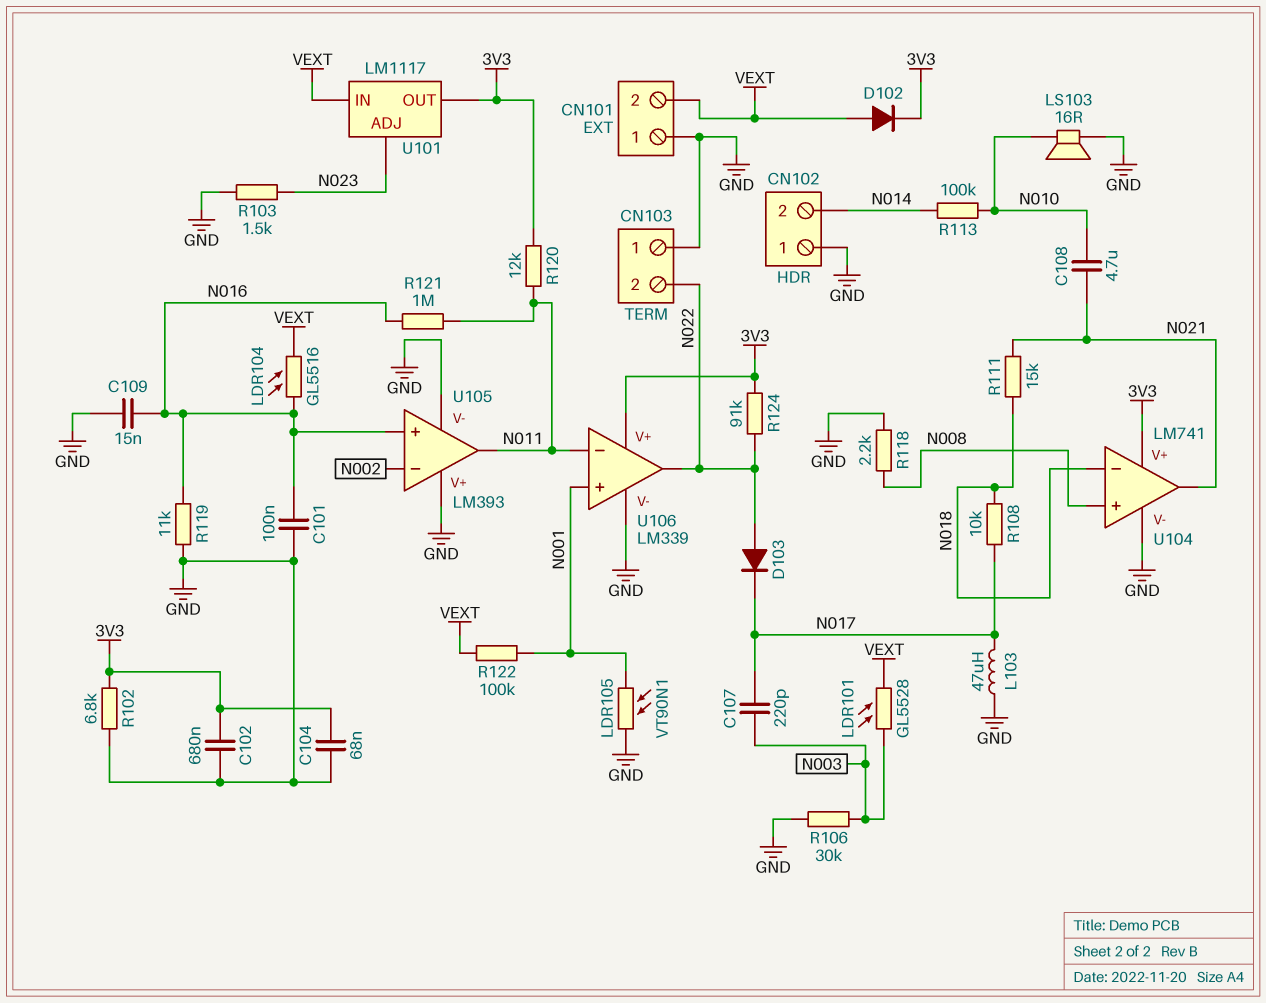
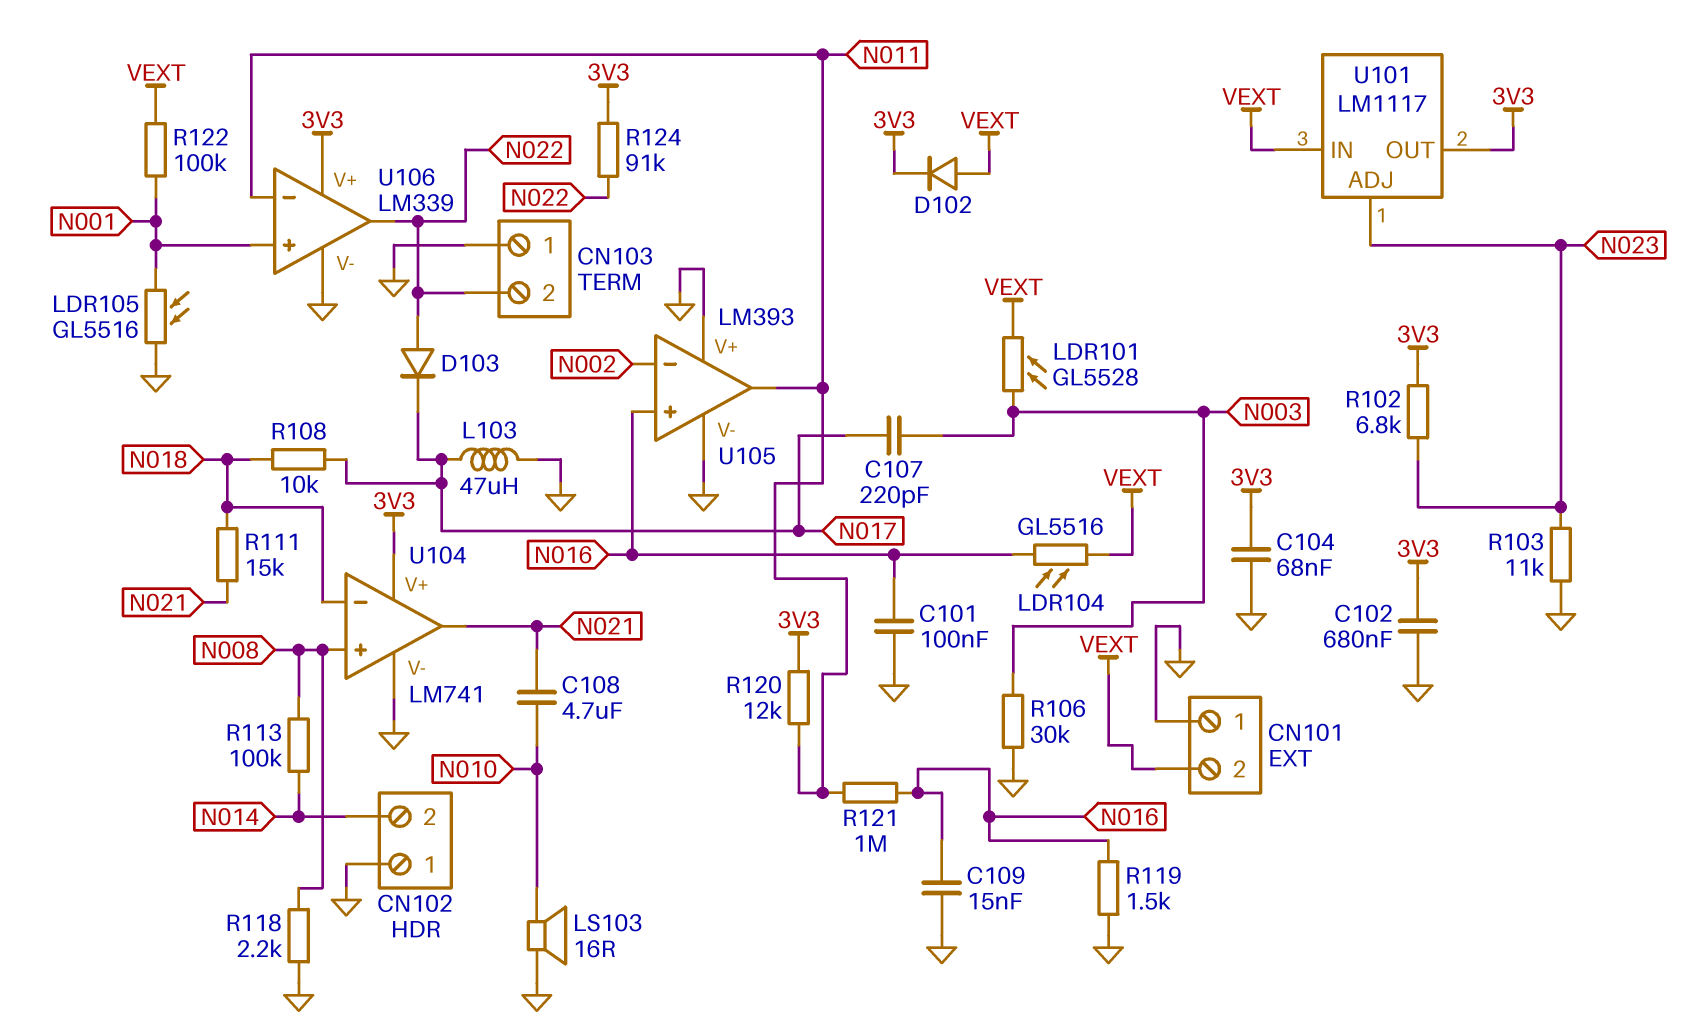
LDR105: VT90N1 (GND, N001) -> GL5516 (GND, N001)
R102: 6.8k (3V3, GND) -> 6.8k (3V3, N023)
R103: 1.5k (GND, N023) -> 11k (GND, N023)
R113: 100k (N010, N014) -> 100k (N008, N014)
R119: 11k (GND, N016) -> 1.5k (GND, N016)

